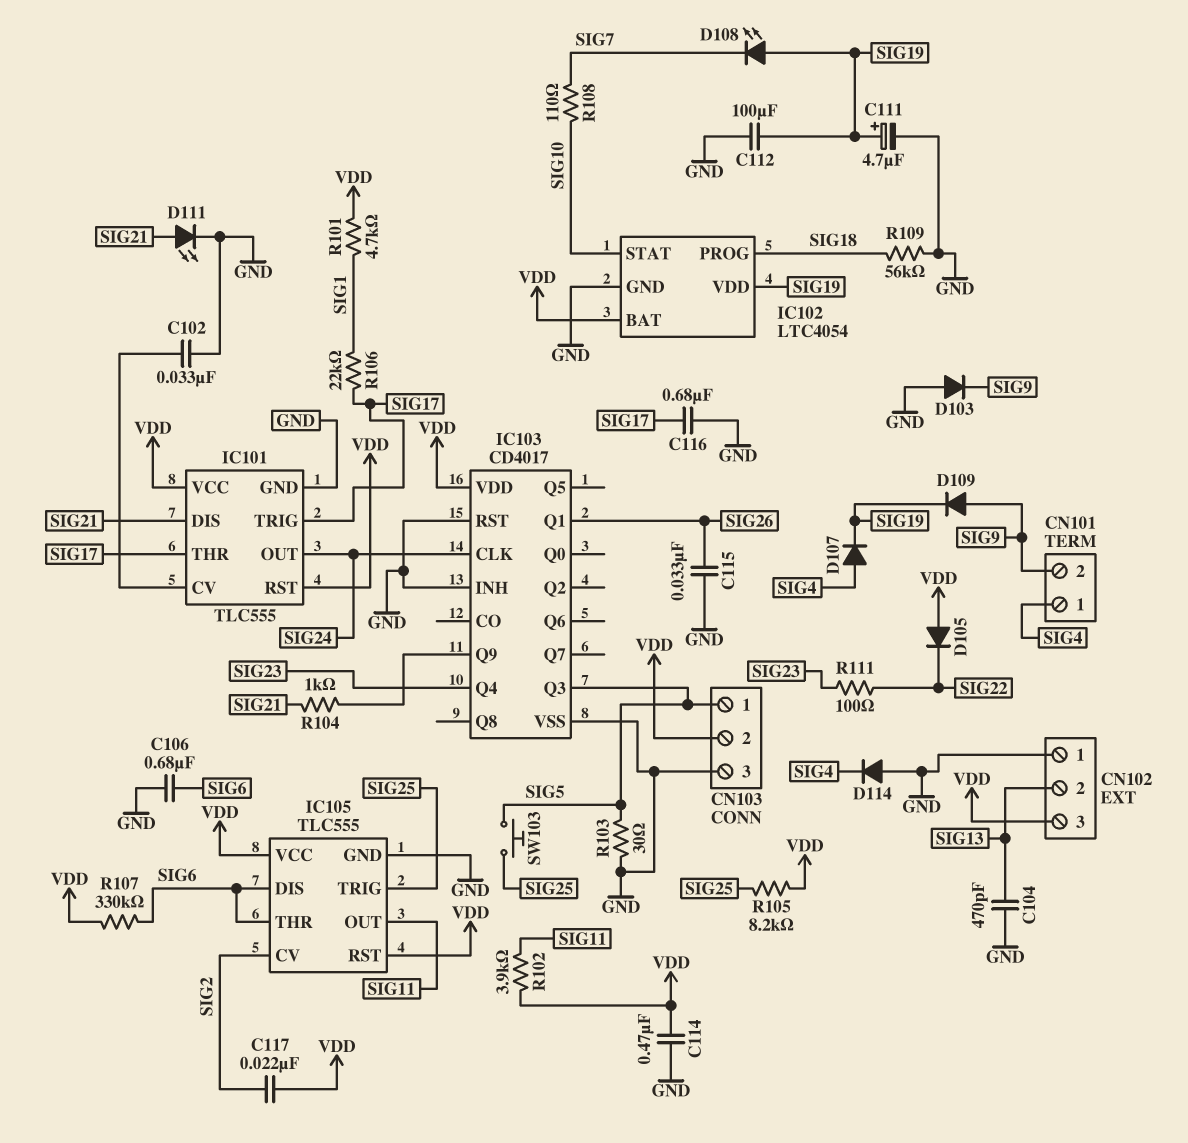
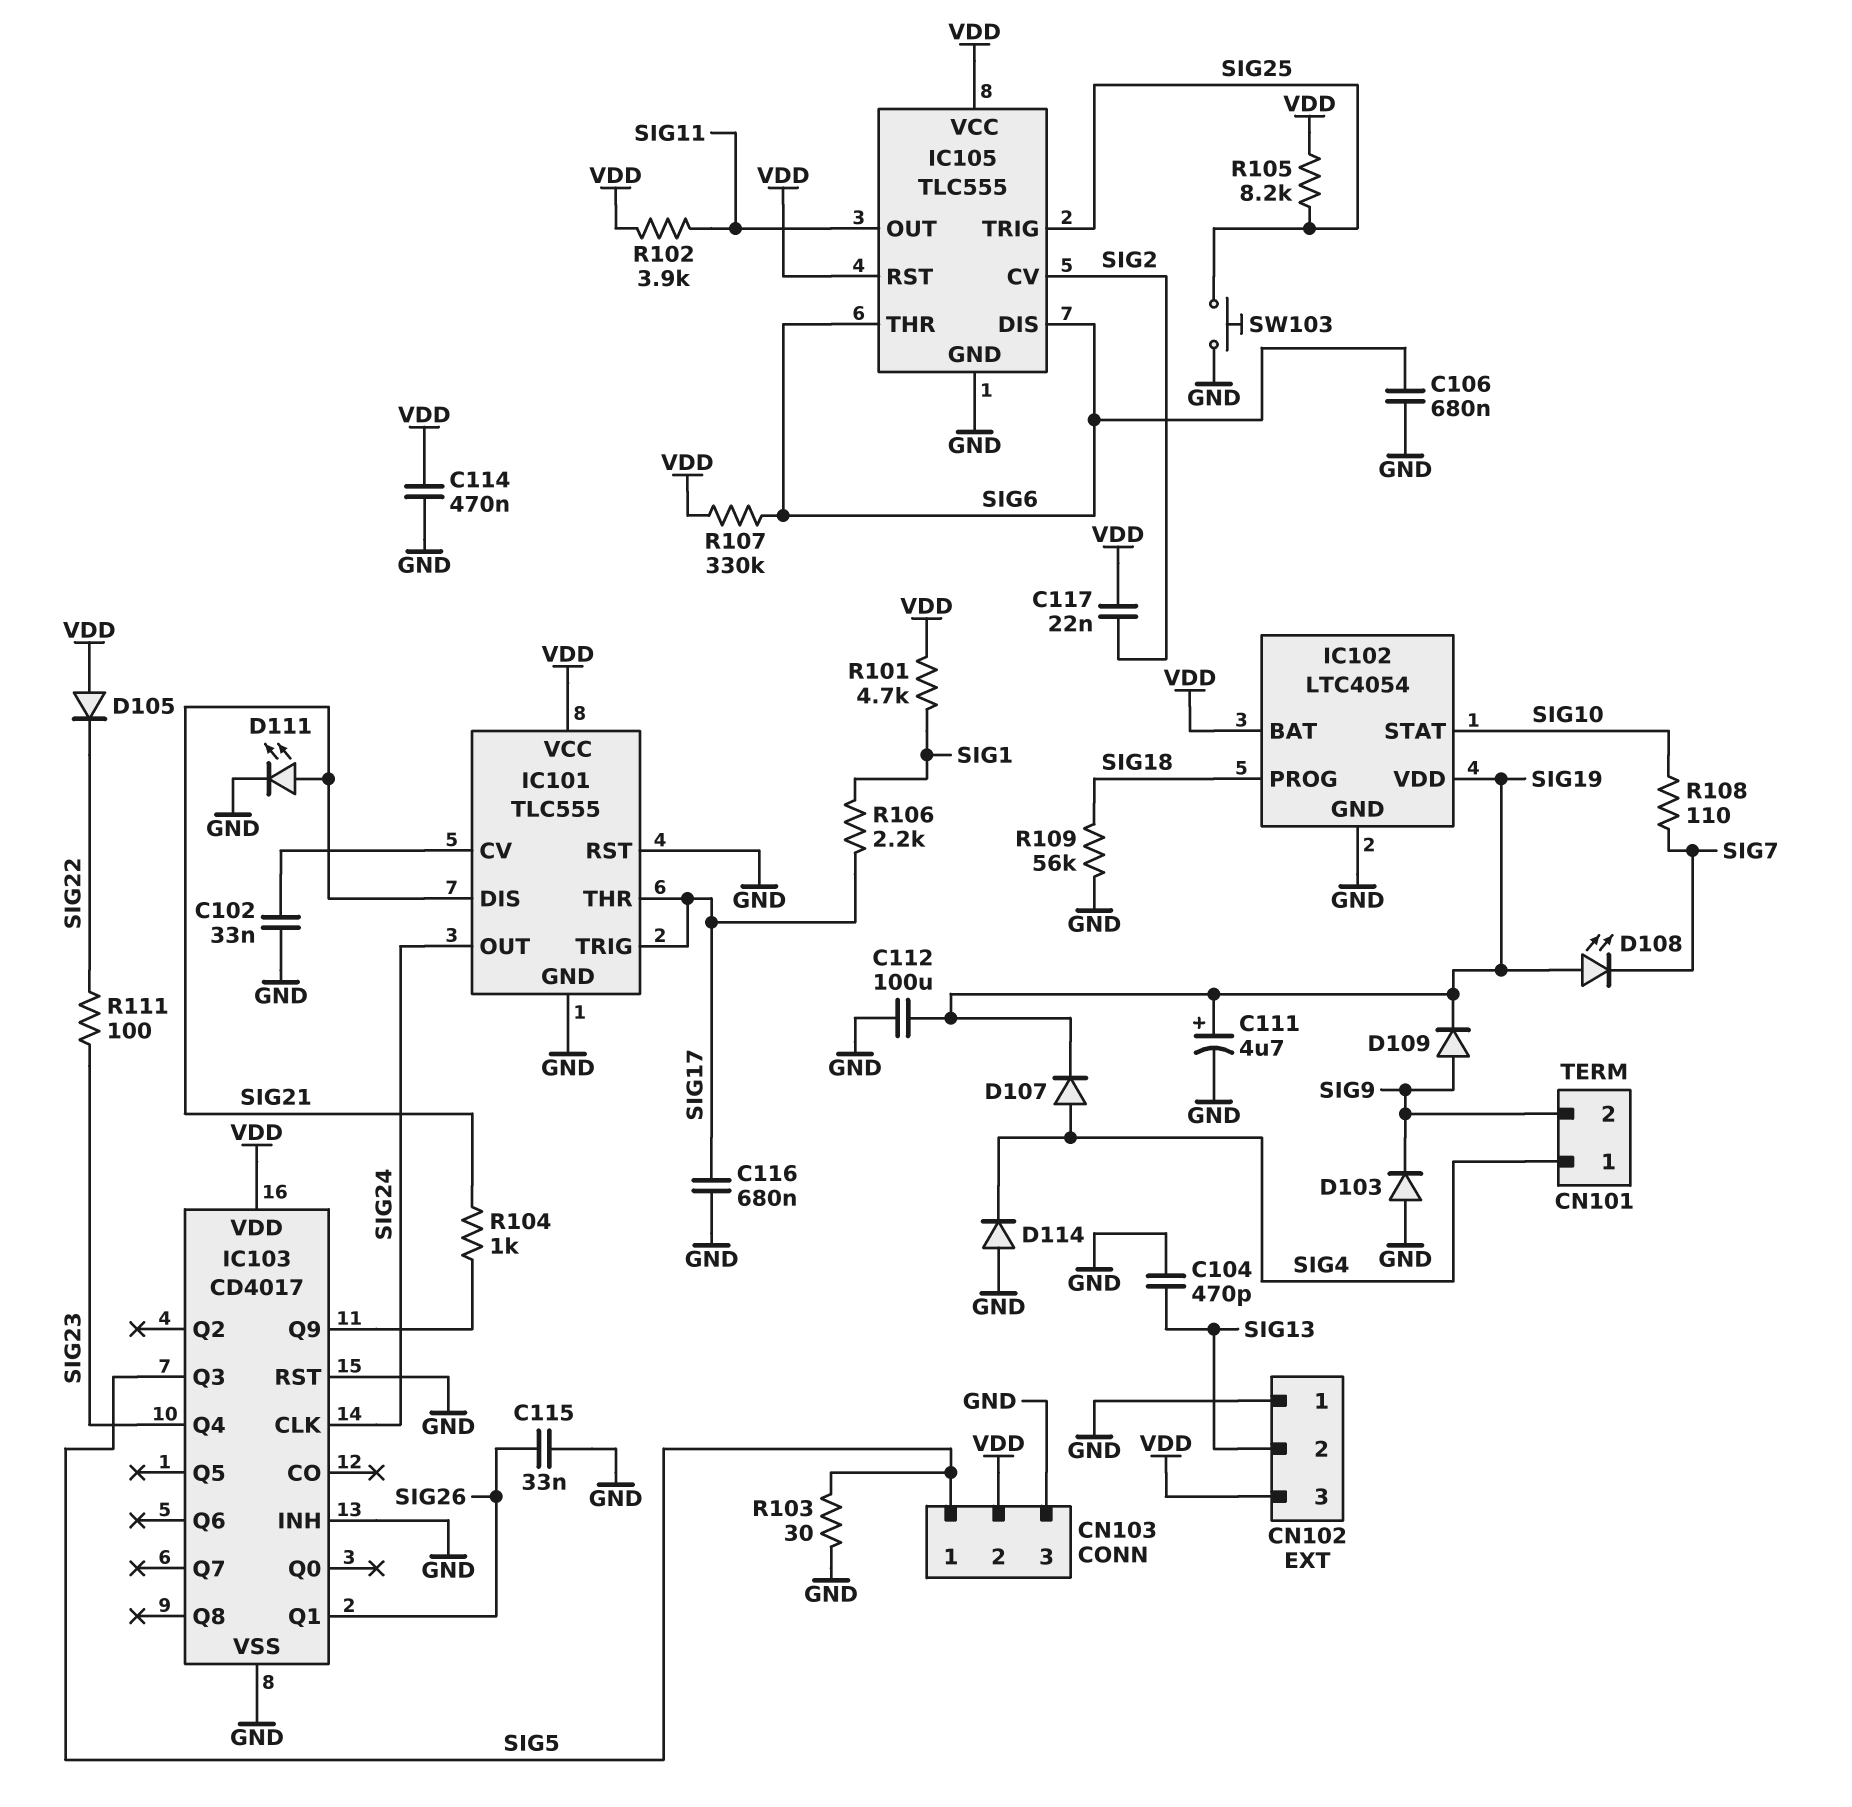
IC101 pin RST: VDD -> GND
R106: 22k (SIG1, SIG17) -> 2.2k (SIG1, SIG17)
SW103: button (SIG5, SIG25) -> button (GND, SIG25)

